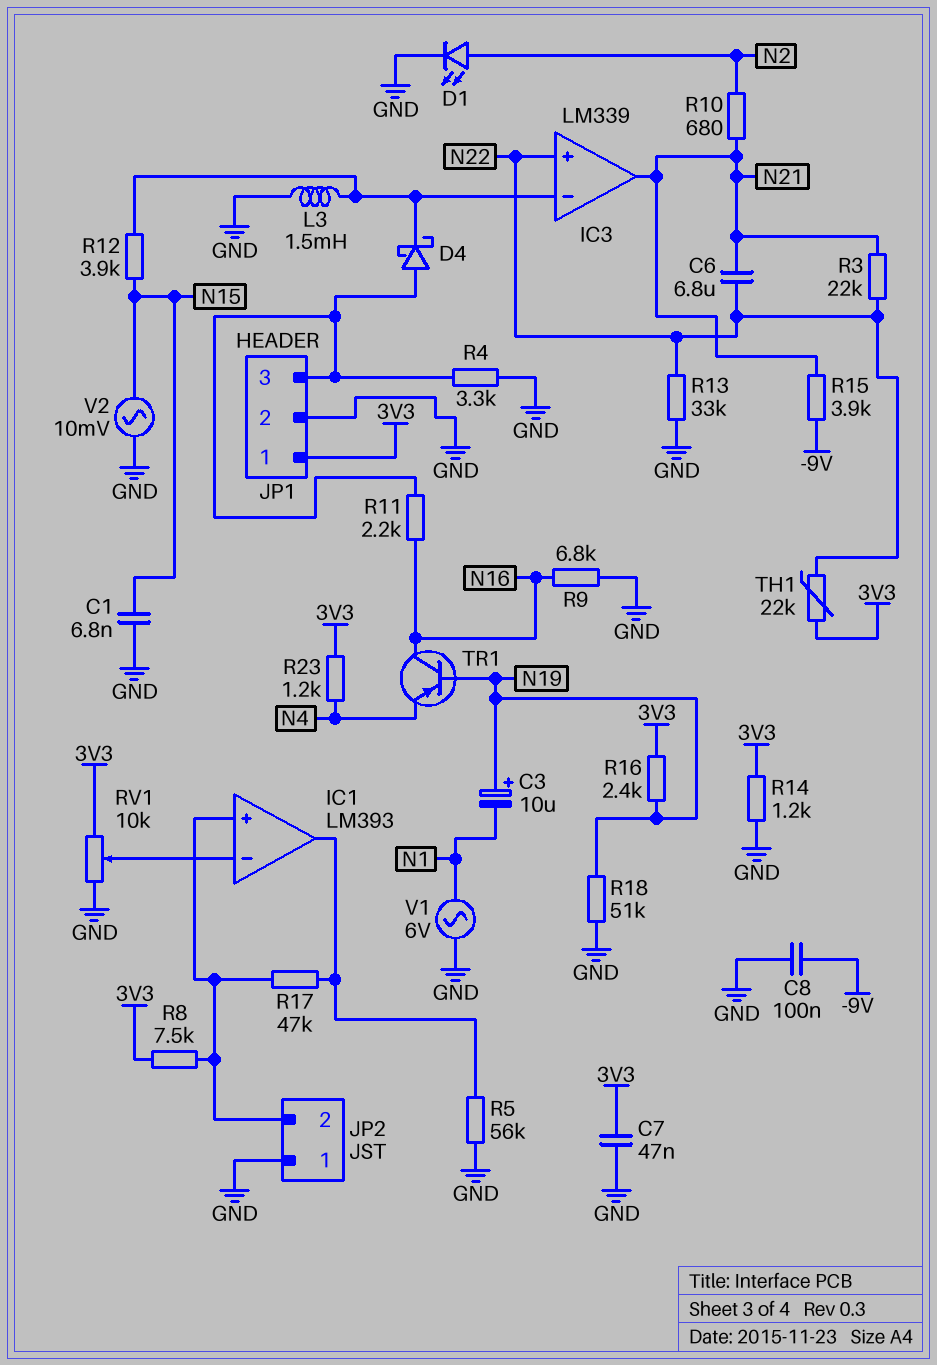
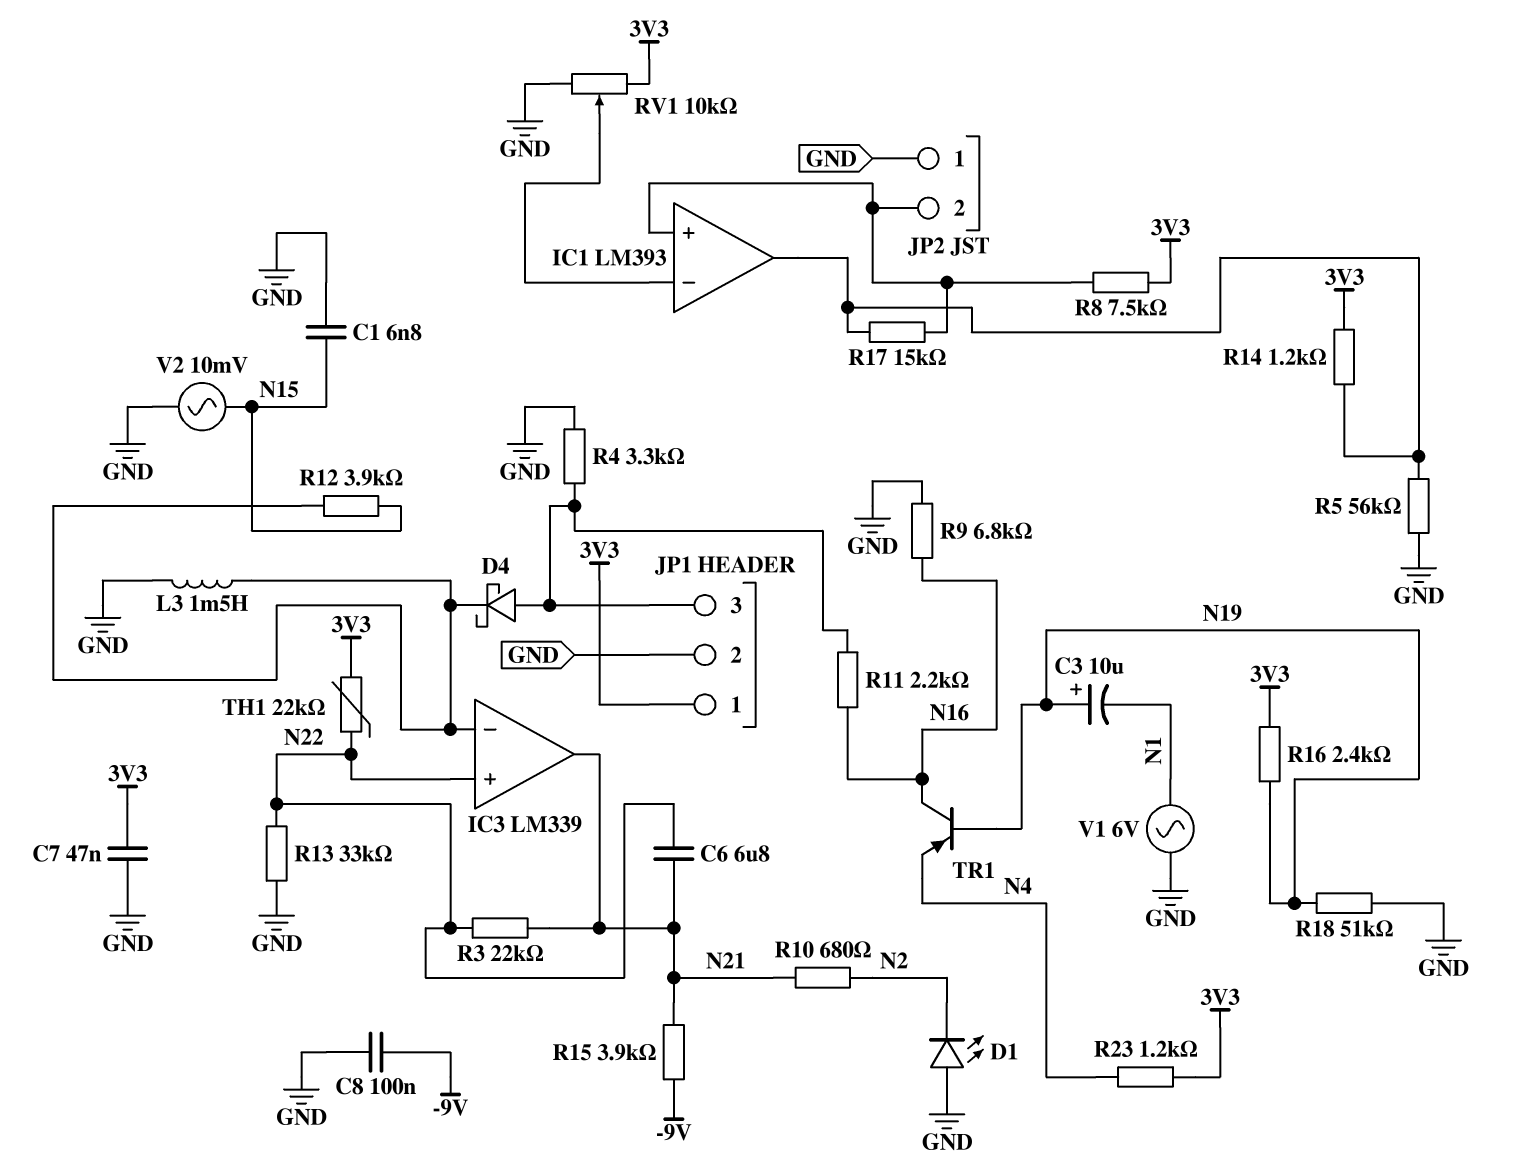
D1: LED (A N2, K GND) -> LED (A GND, K N2)
R14: 1.2k (3V3, GND) -> 1.2k (3V3, IC1/out)
R17: 47k (IC1/in+, IC1/out) -> 15k (IC1/in+, IC1/out)

